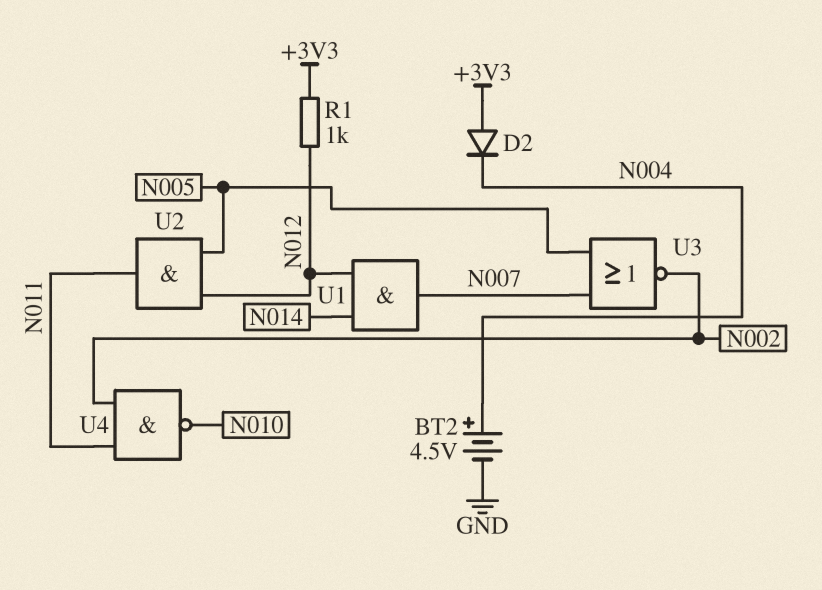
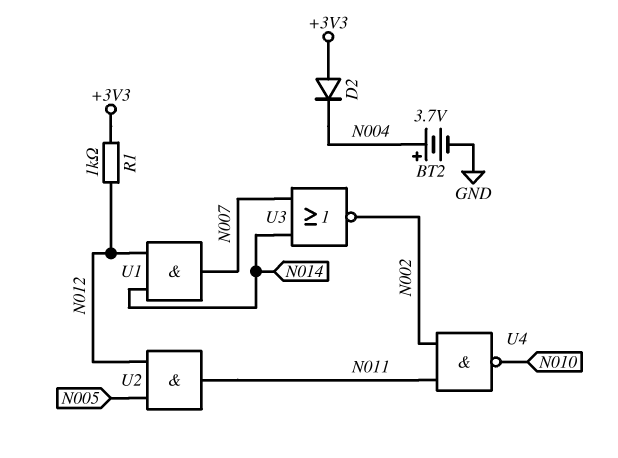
BT2: 4.5V (plus N004, minus GND) -> 3.7V (plus N004, minus GND)
U3: NOR (in N005, in N007, out N002) -> NOR (in N007, in N014, out N002)

